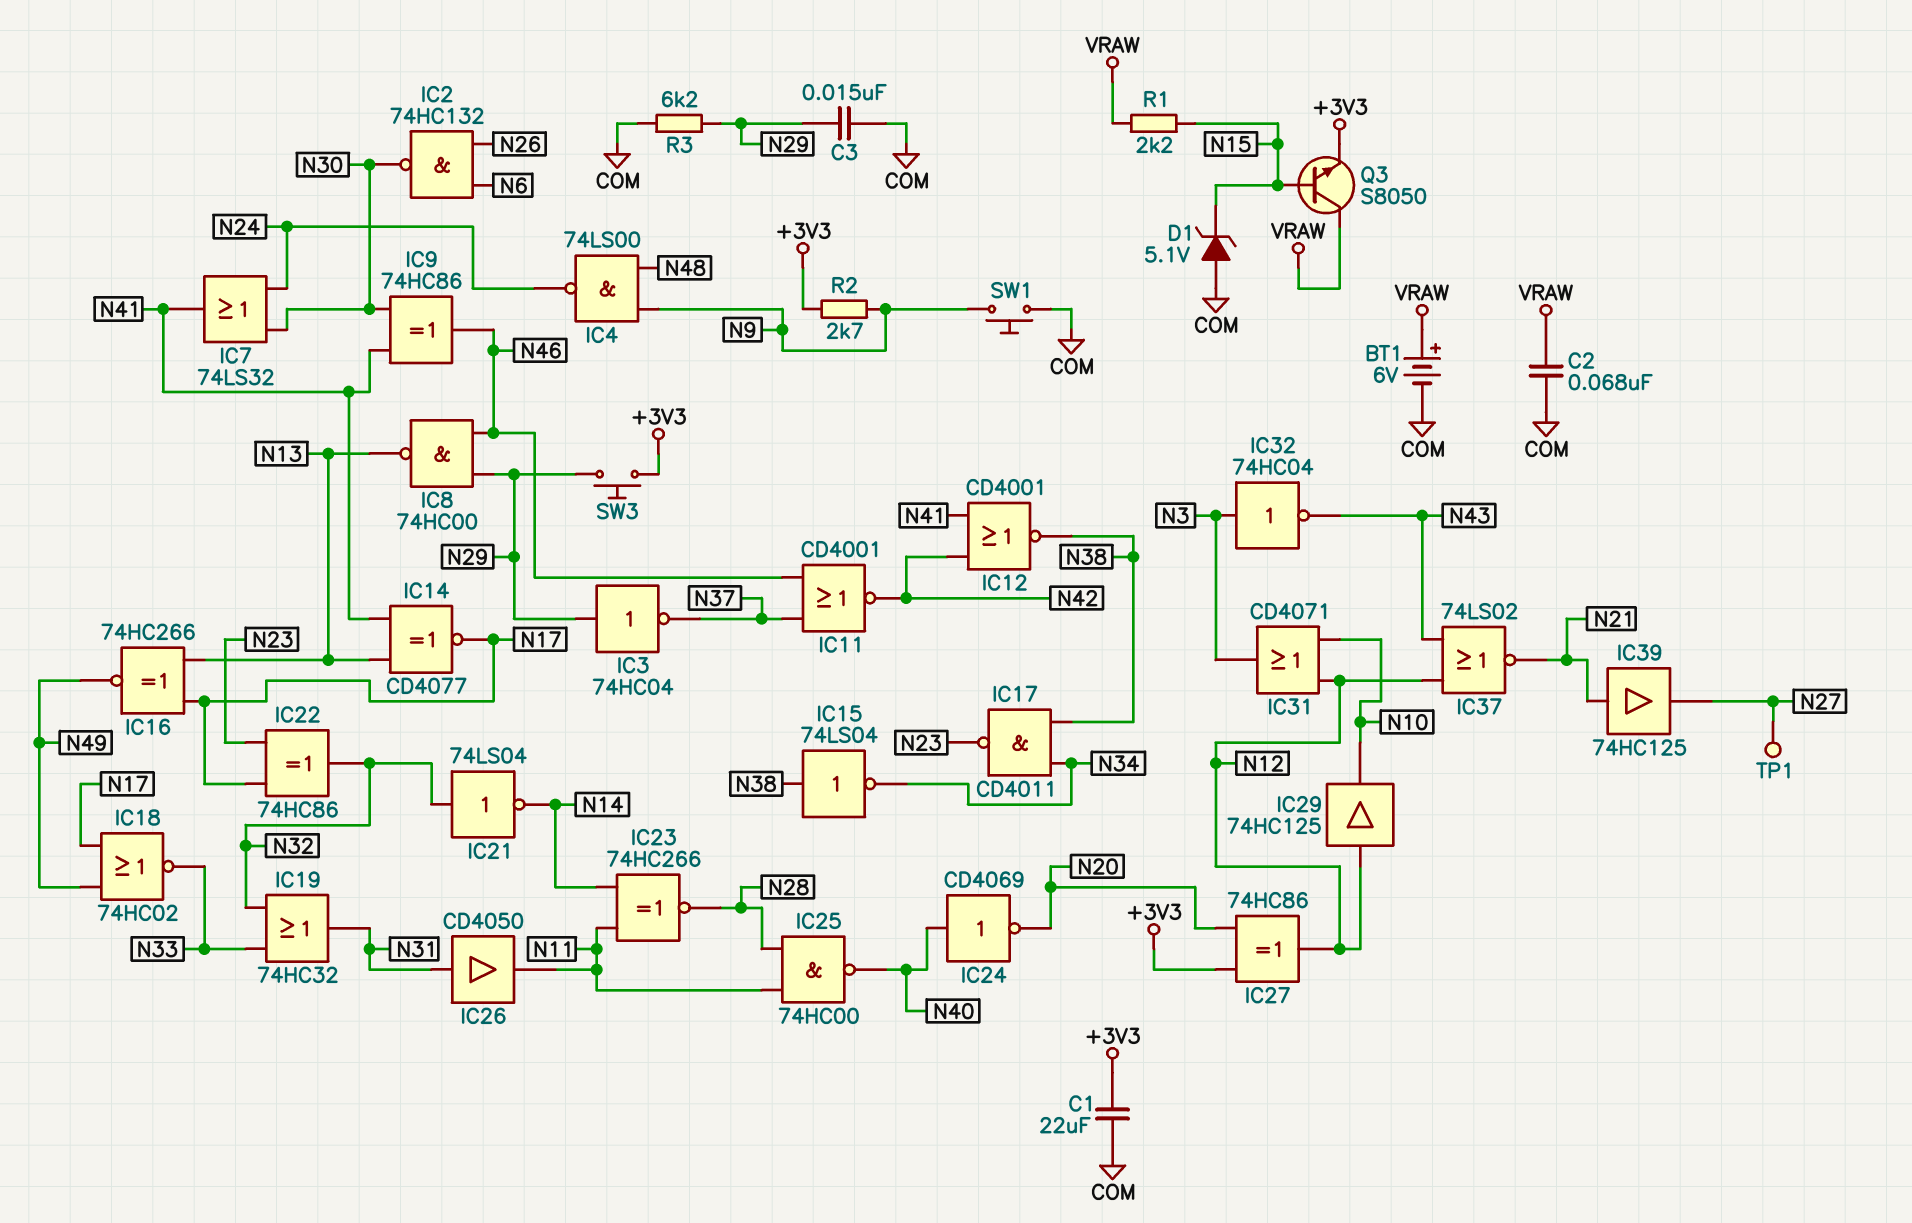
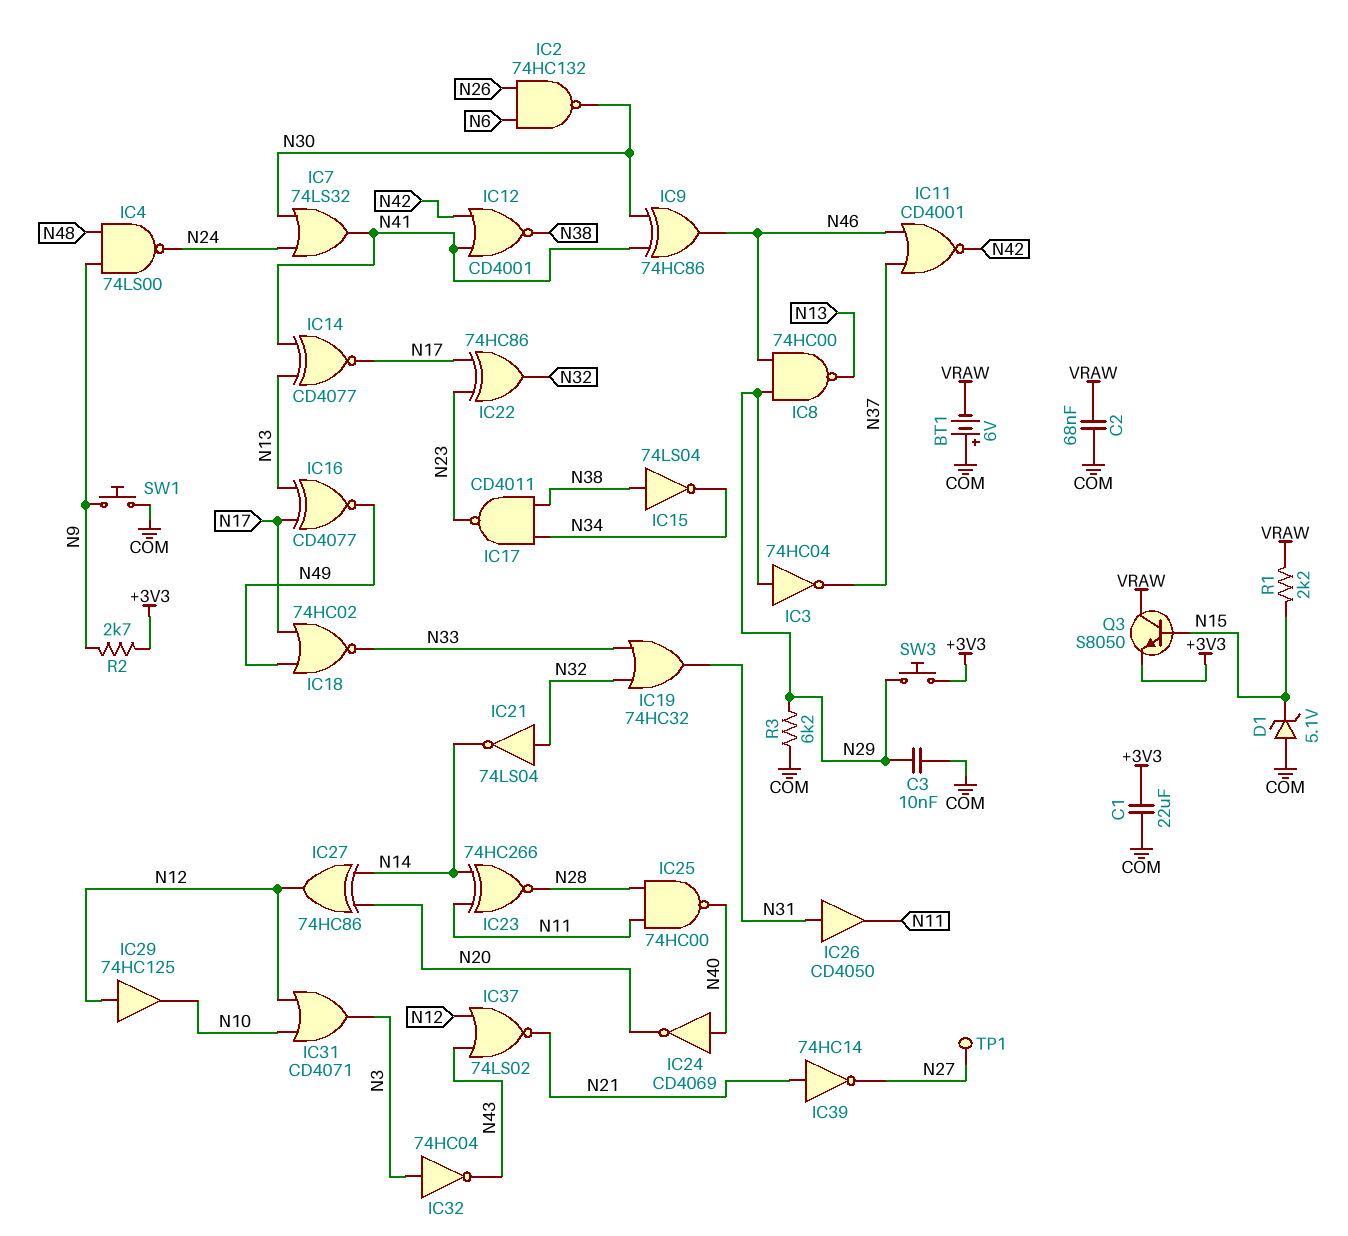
BT1: 6V (plus VRAW, minus COM) -> 6V (plus COM, minus VRAW)
C3: 15nF (COM, N29) -> 10nF (COM, N29)
IC16: XNOR 74HC266 (in N13, in N17, out N49) -> XNOR CD4077 (in N13, in N17, out N49)
IC27: XOR 74HC86 (in +3V3, in N20, out N12) -> XOR 74HC86 (in N14, in N20, out N12)
IC39: buffer 74HC125 (in N21, out N27) -> NOT 74HC14 (in N21, out N27)

